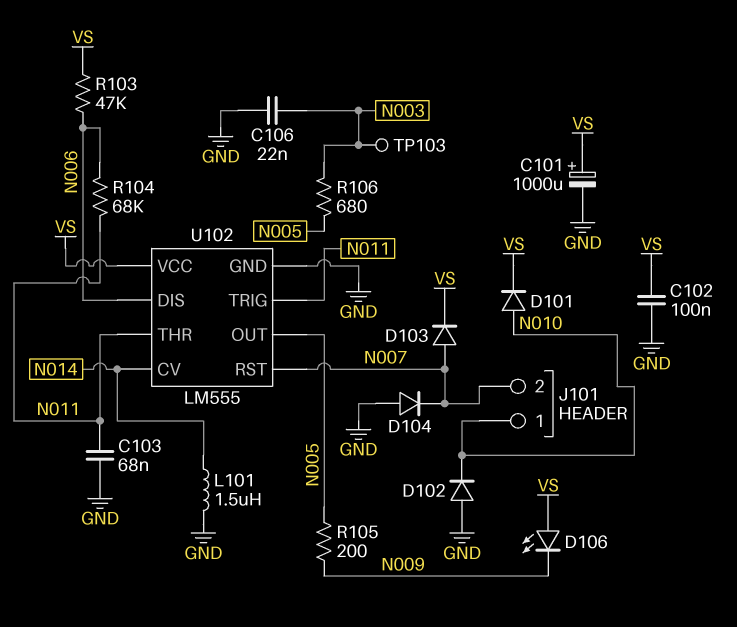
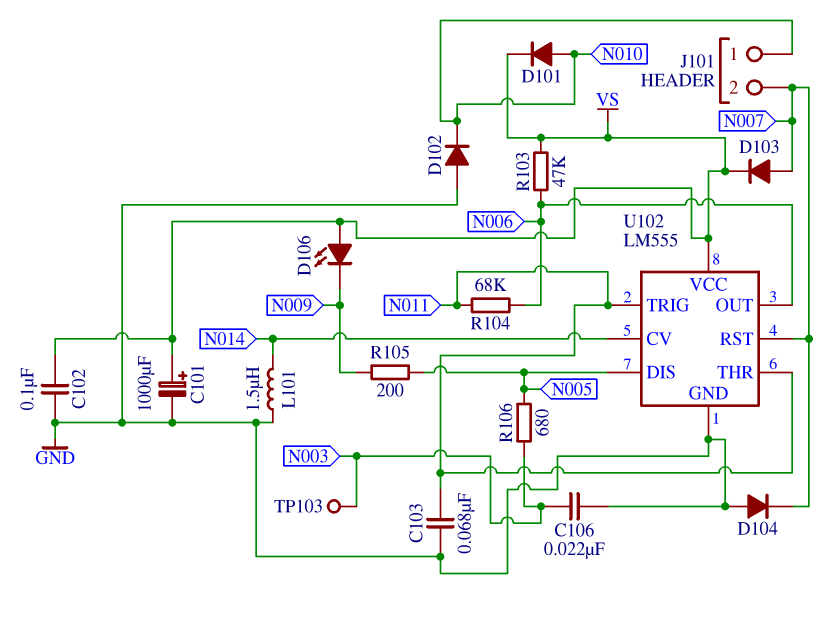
U102 pin DIS: N006 -> N005
U102 pin OUT: N005 -> N006

